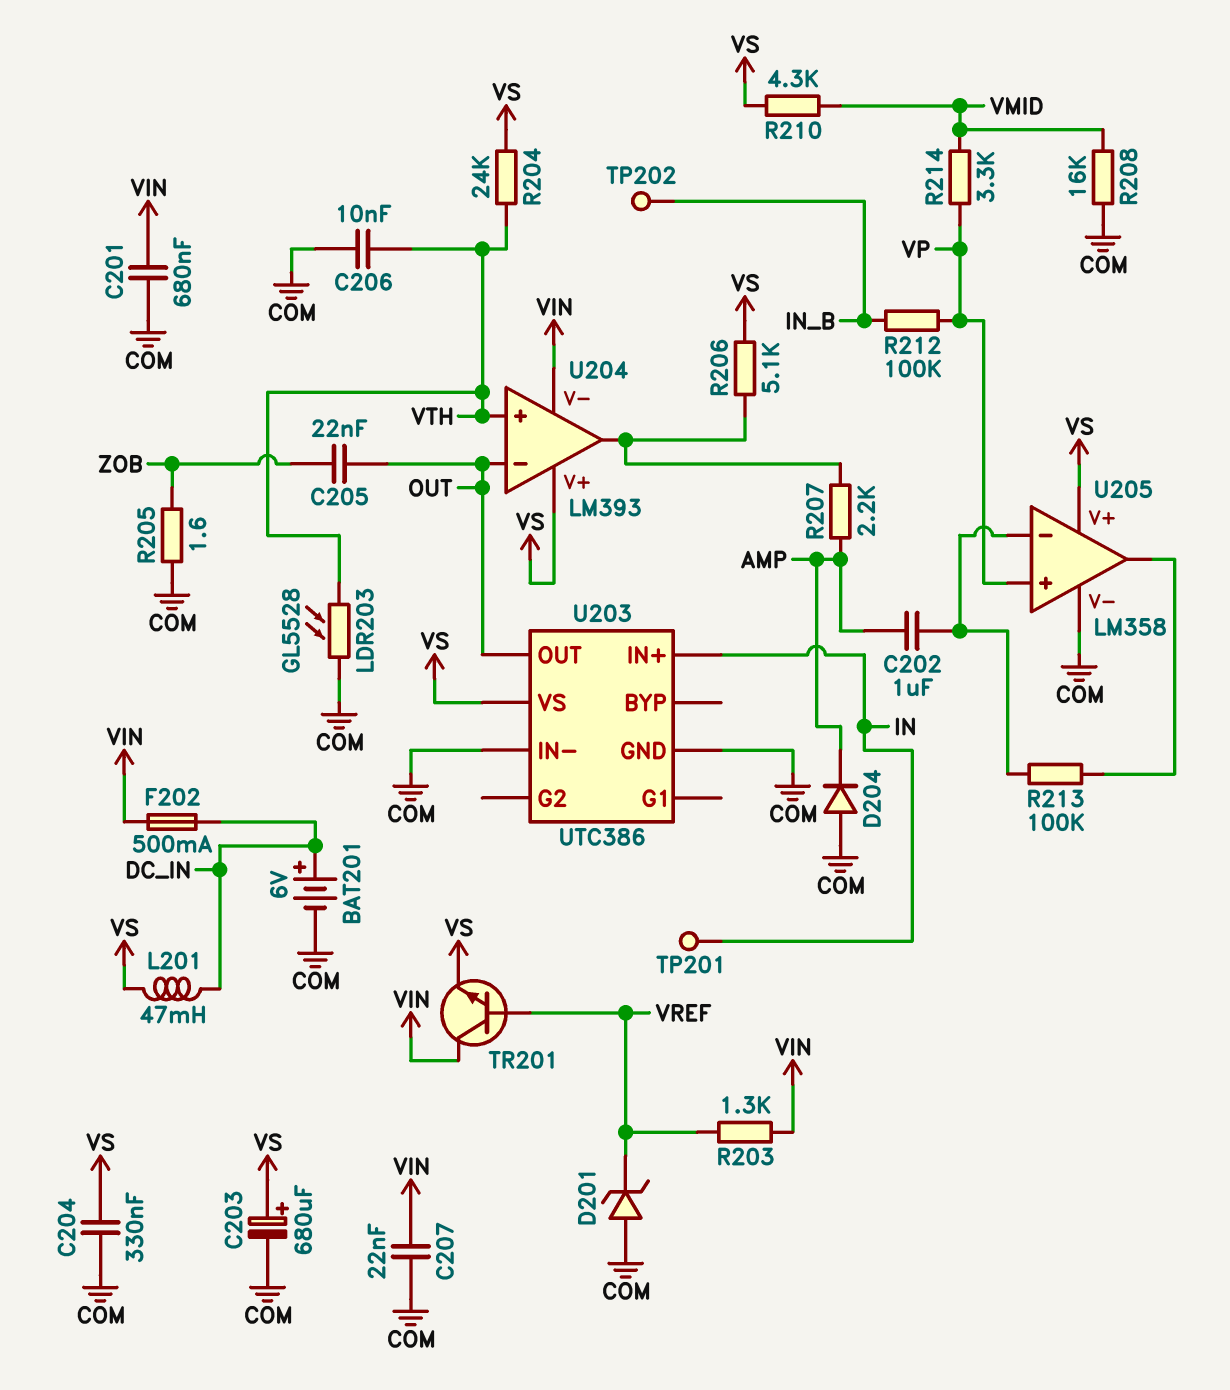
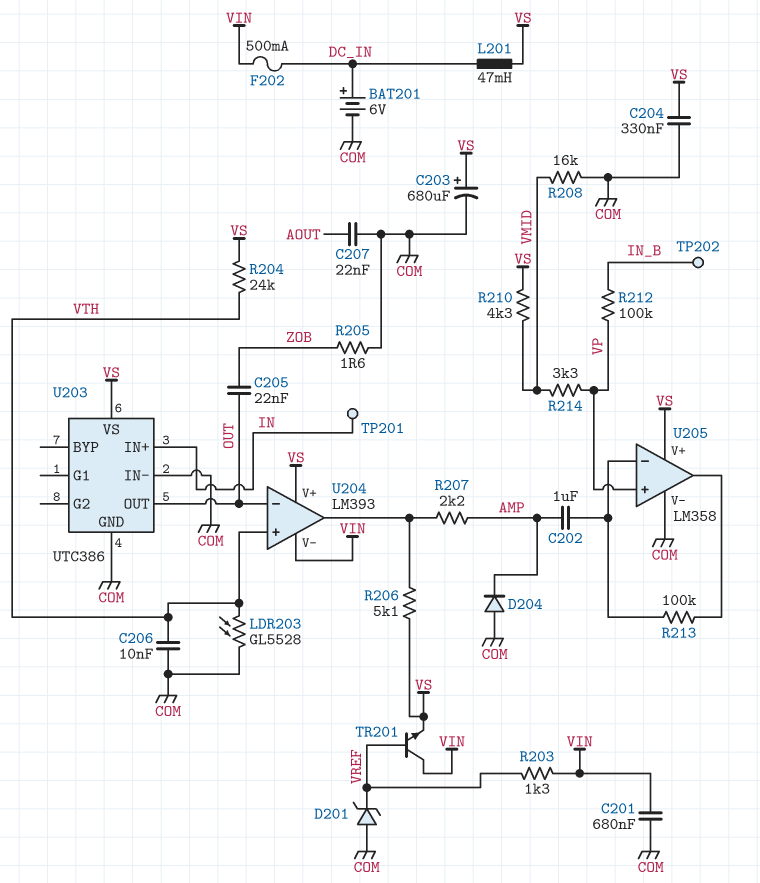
C207: 22nF (COM, VIN) -> 22nF (AOUT, COM)

